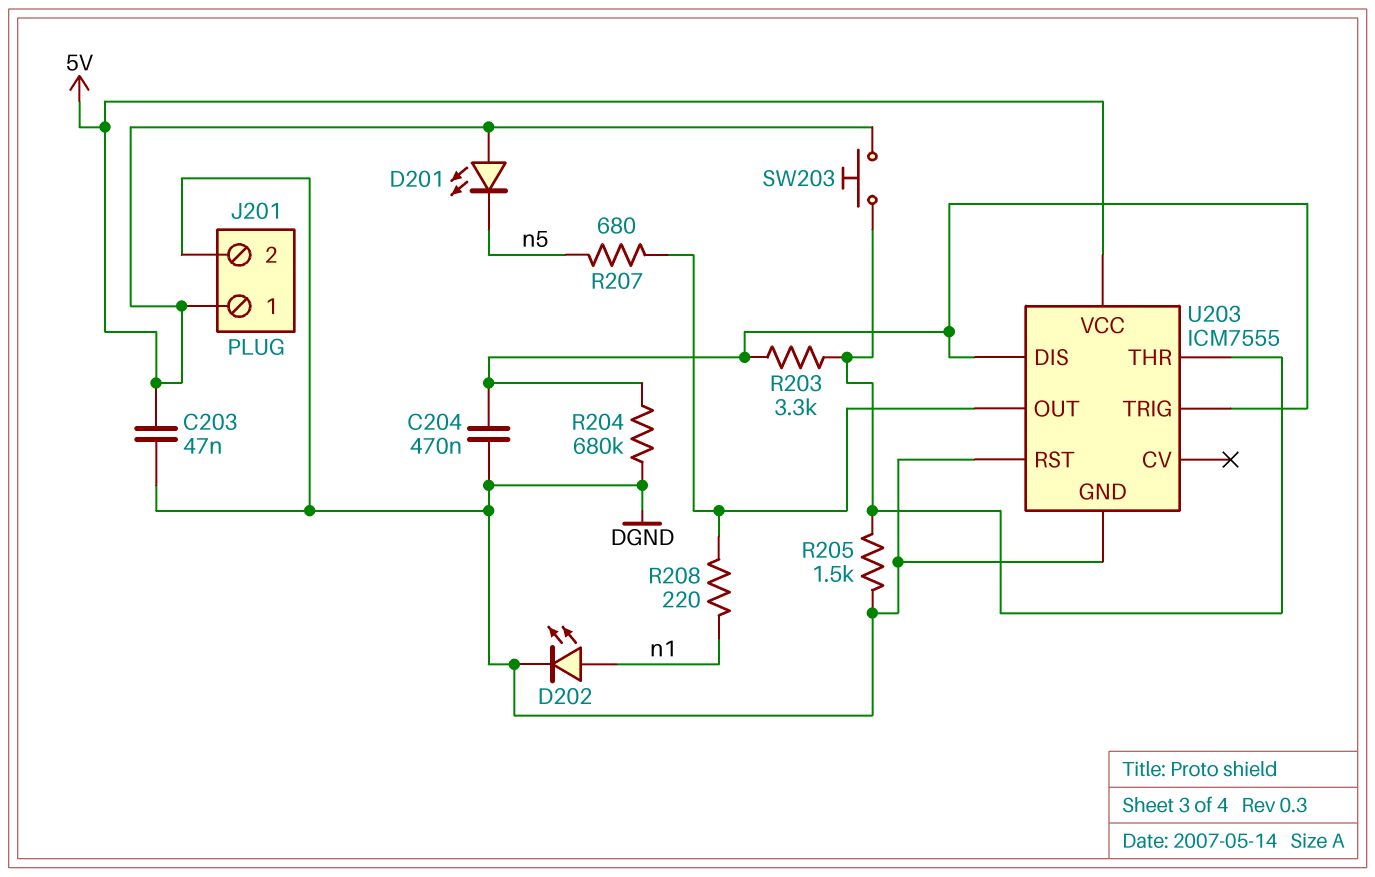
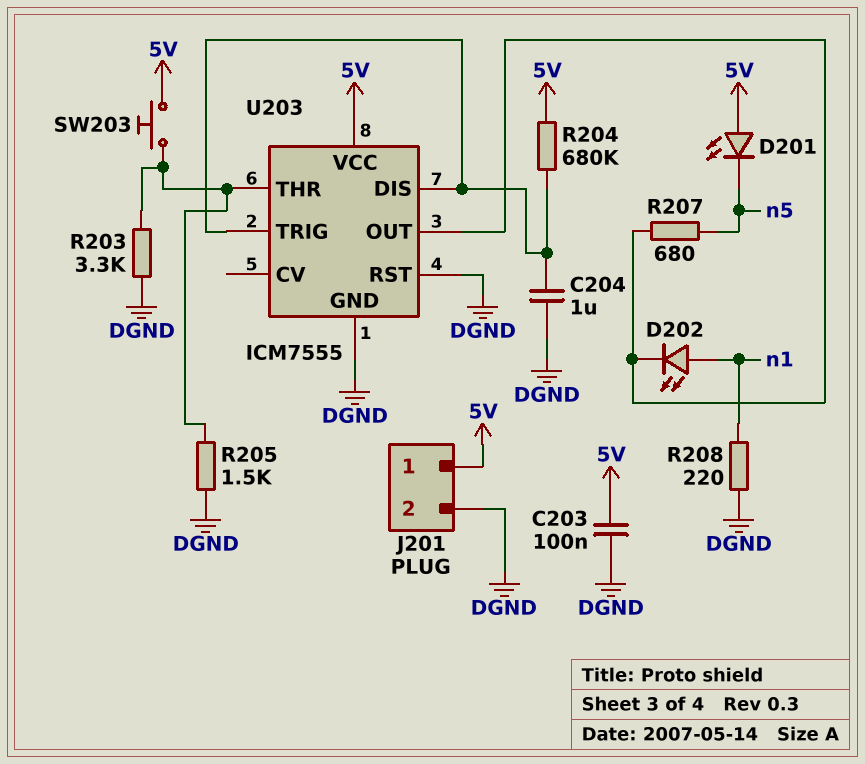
C203: 47nF (5V, DGND) -> 100nF (5V, DGND)
C204: 470nF (DGND, U203/DIS) -> 1uF (DGND, U203/DIS)
D202: LED (A n1, K DGND) -> LED (A n1, K U203/OUT)
R203: 3.3k (U203/DIS, U203/THR) -> 3.3k (DGND, U203/THR)
R204: 680k (DGND, U203/DIS) -> 680k (5V, U203/DIS)
R208: 220 (U203/OUT, n1) -> 220 (DGND, n1)

